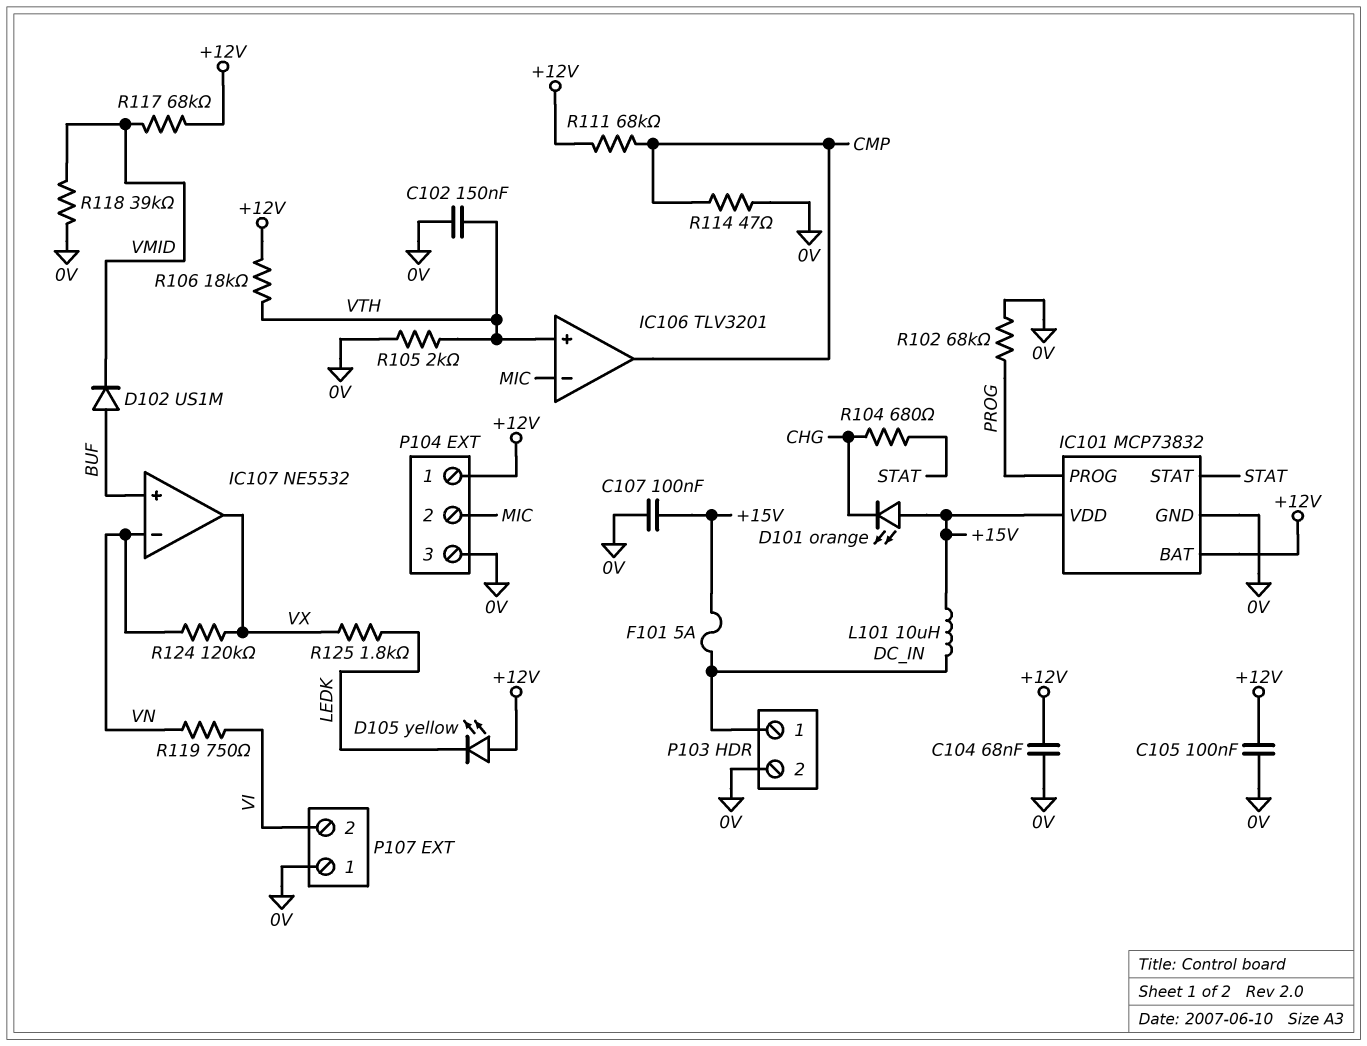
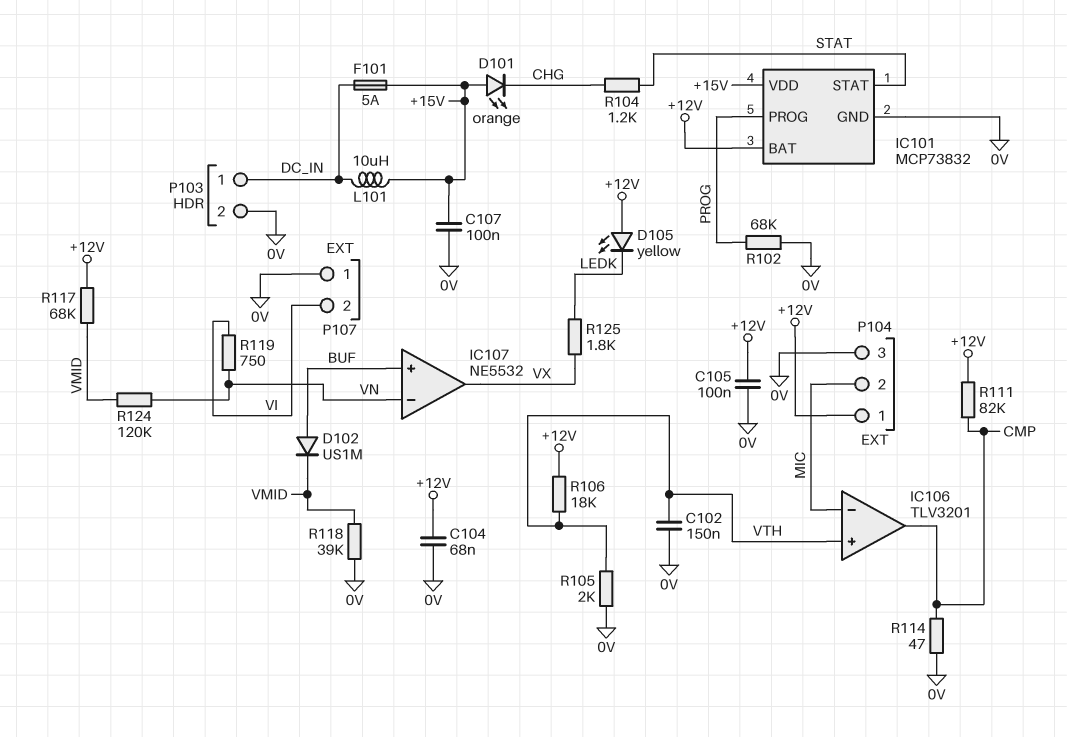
R104: 680 (CHG, STAT) -> 1.2k (CHG, STAT)
R111: 68k (+12V, CMP) -> 82k (+12V, CMP)
R124: 120k (VN, VX) -> 120k (VMID, VN)

